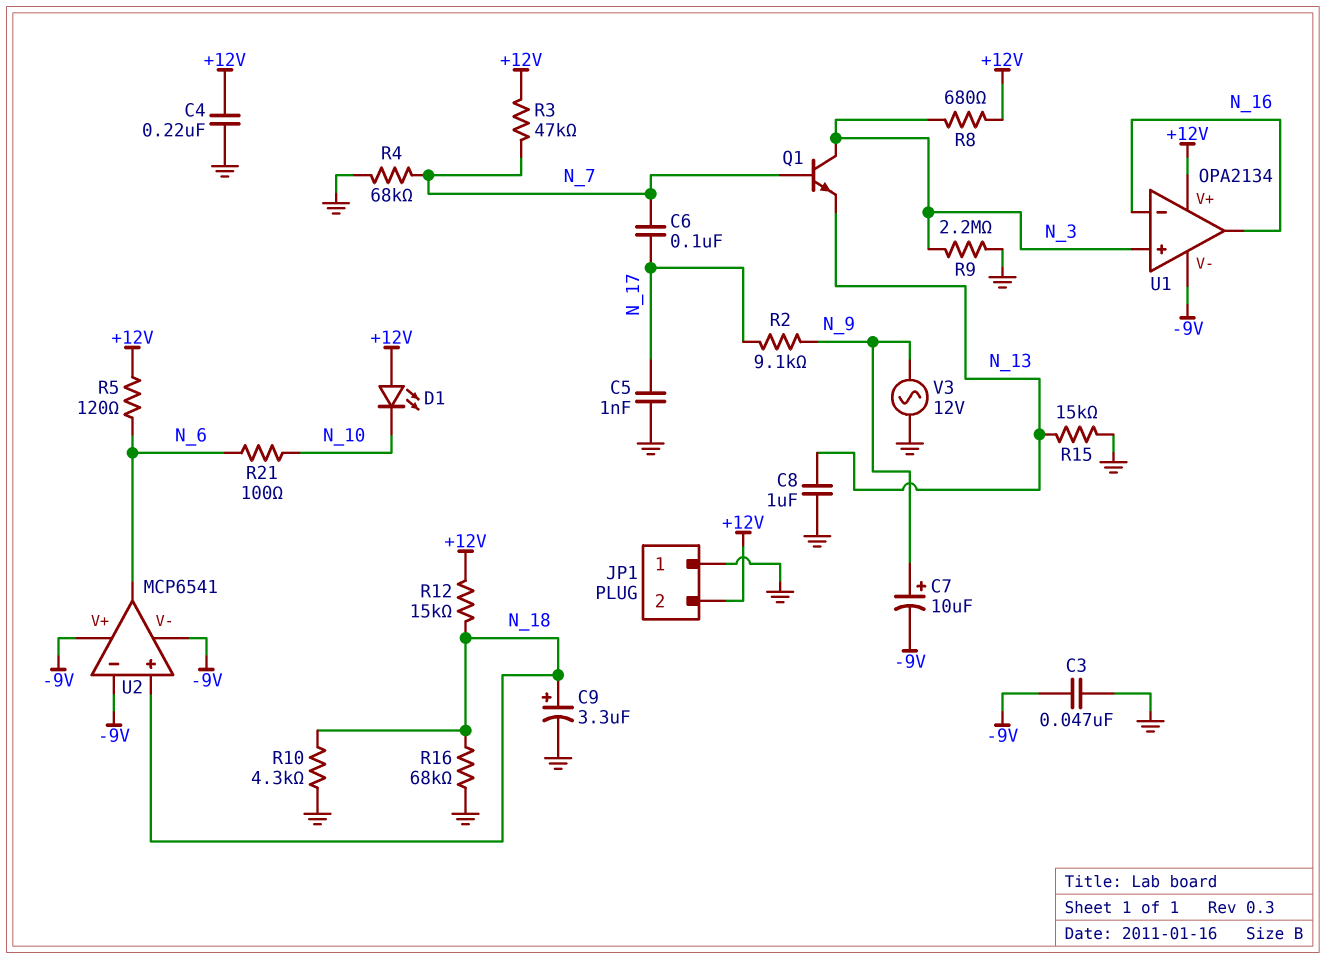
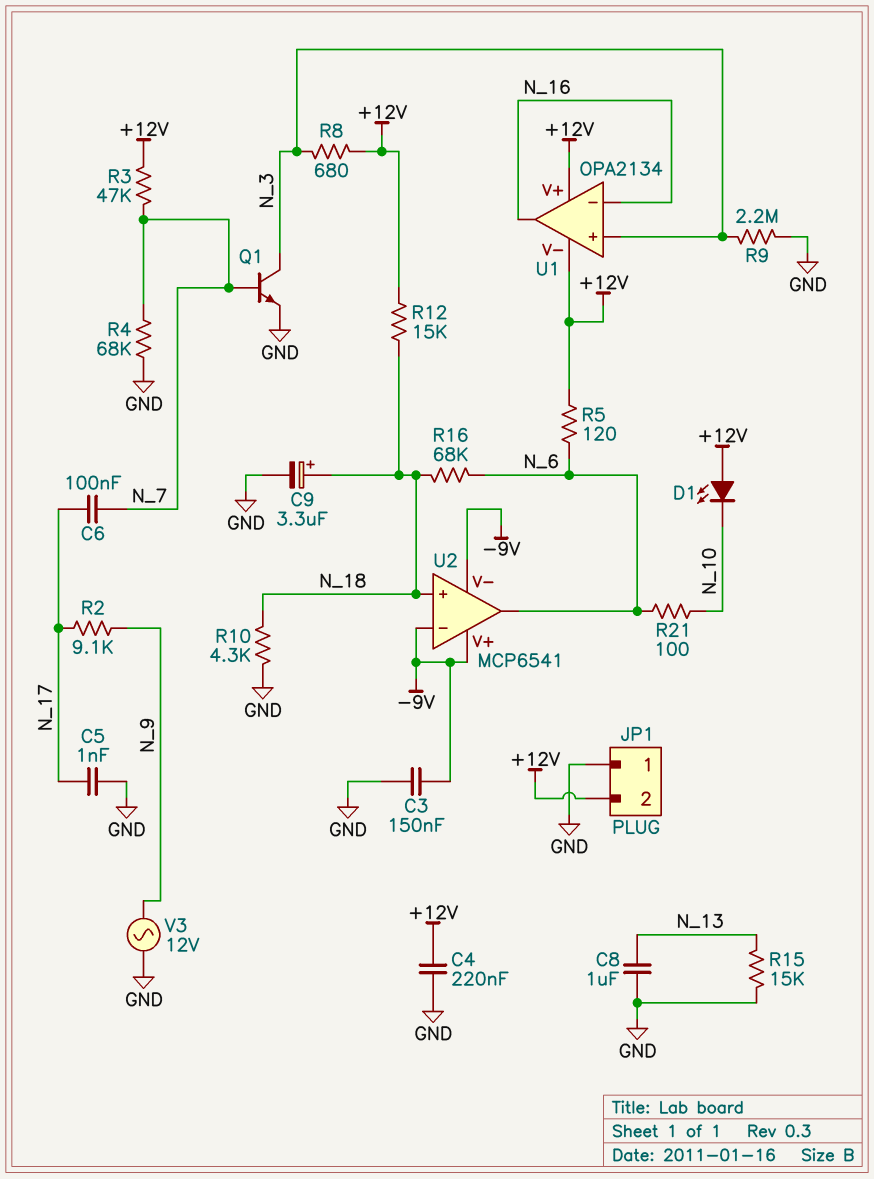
C3: 47nF (-9V, GND) -> 150nF (-9V, GND)
C7: 10uF (plus N_9, minus -9V) -> none
Q1: NPN (B N_7, C N_3, E N_13) -> NPN (B N_7, C N_3, E GND)
R16: 68k (GND, N_18) -> 68k (N_6, N_18)
U1 pin V-: -9V -> +12V

